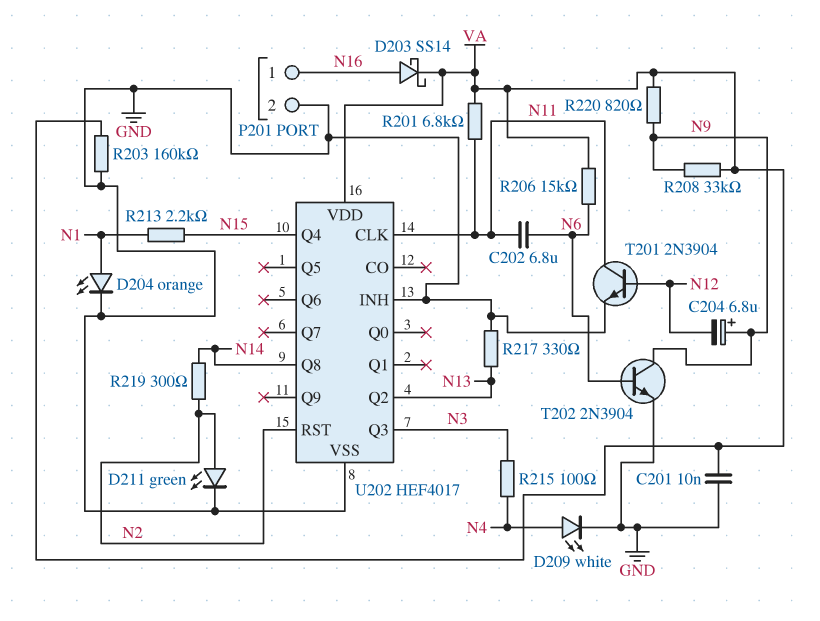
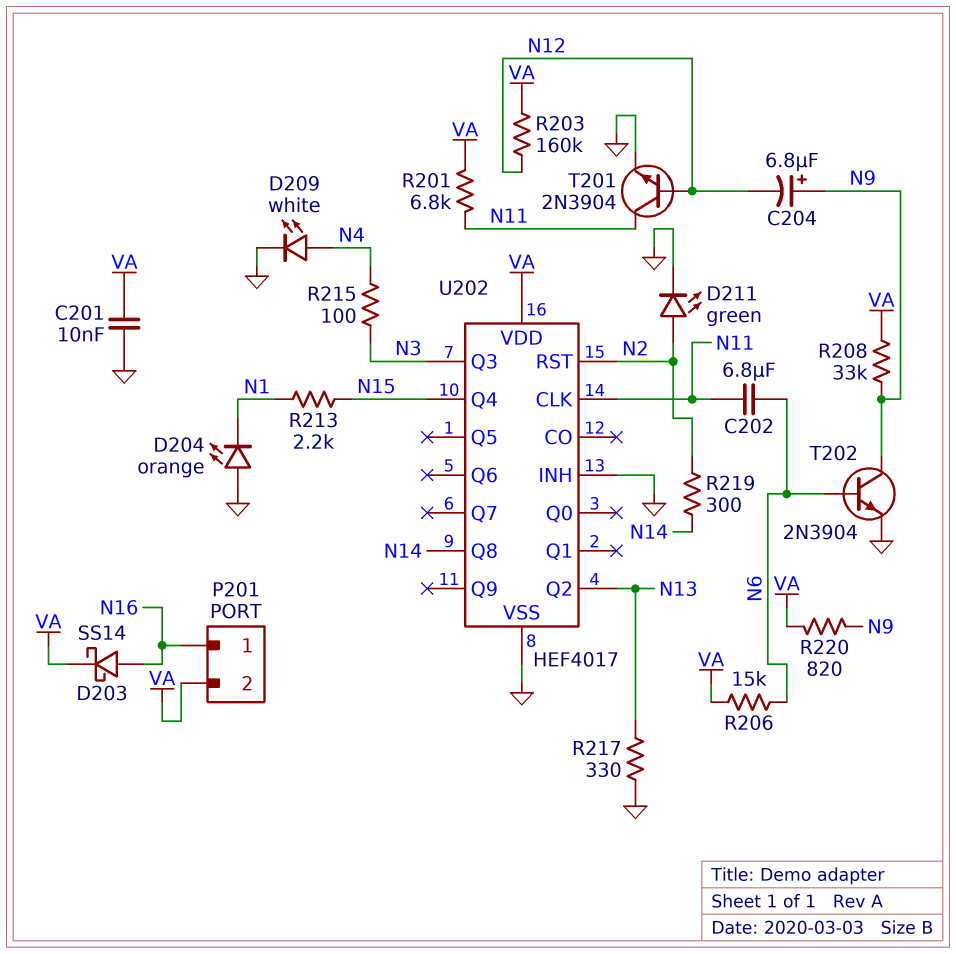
D204: LED orange (A N1, K GND) -> LED orange (A GND, K N1)
P201 pin 2: GND -> VA
R203: 160k (GND, VA) -> 160k (N12, VA)

